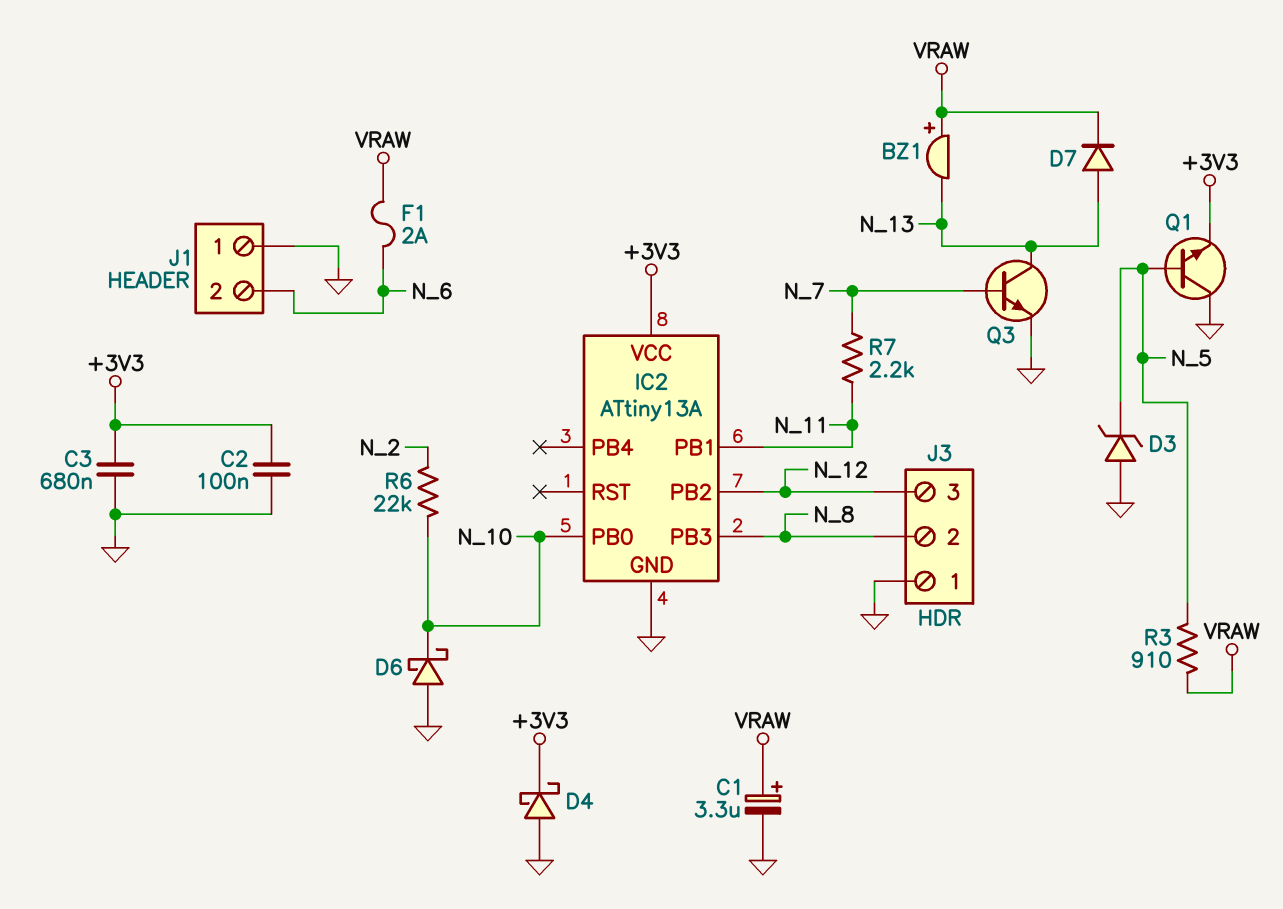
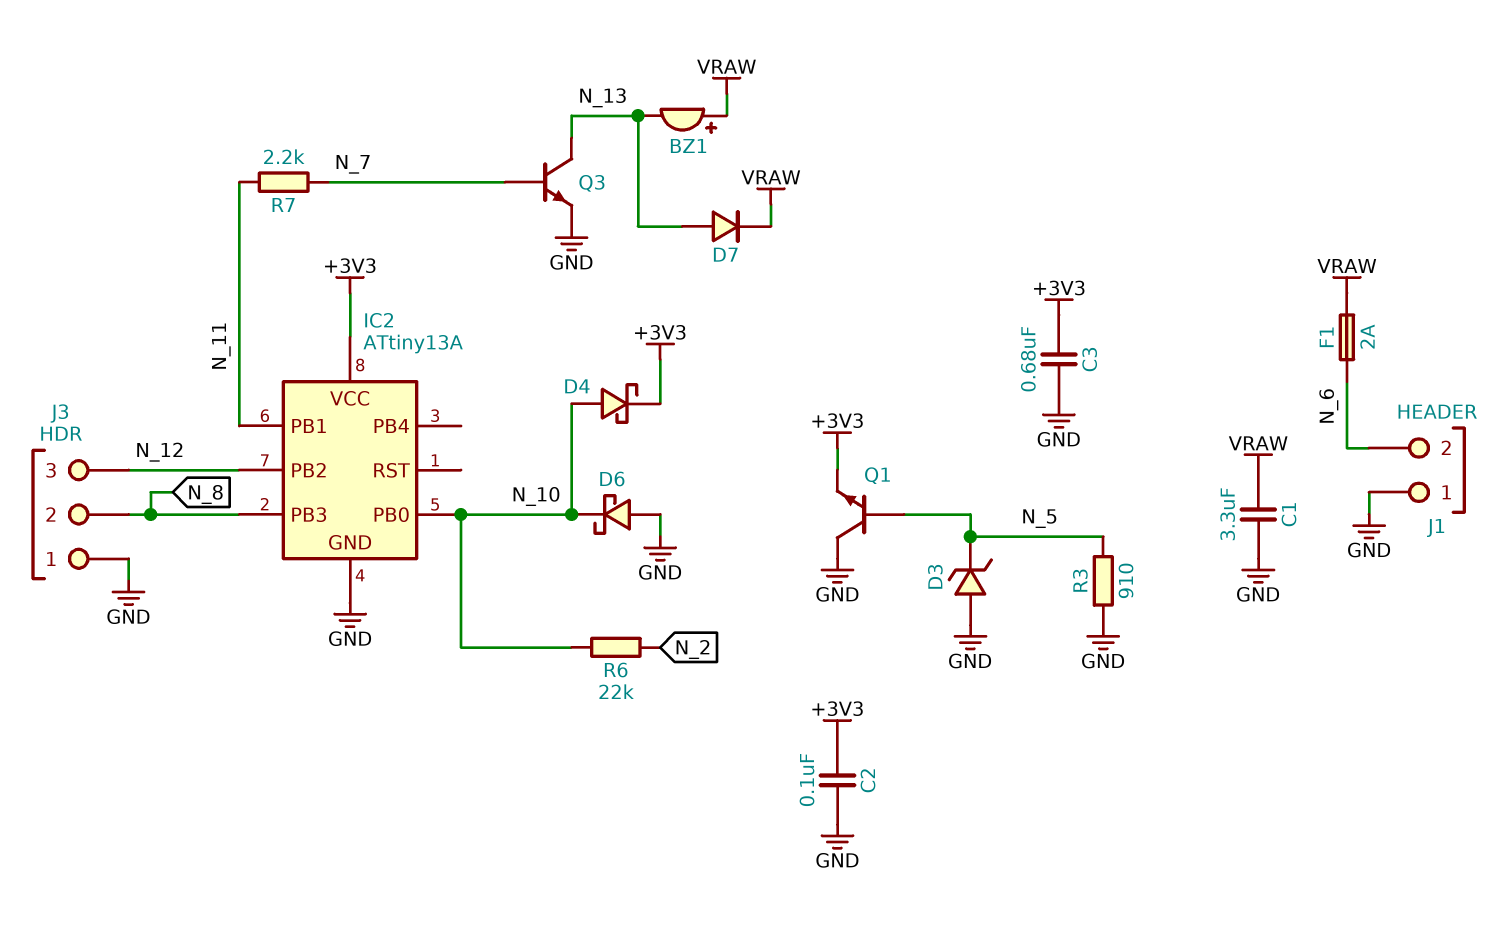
C1: 3.3uF (plus VRAW, minus GND) -> 3.3uF (GND, VRAW)
D4: schottky (A GND, K +3V3) -> schottky (A N_10, K +3V3)
R3: 910 (N_5, VRAW) -> 910 (GND, N_5)

